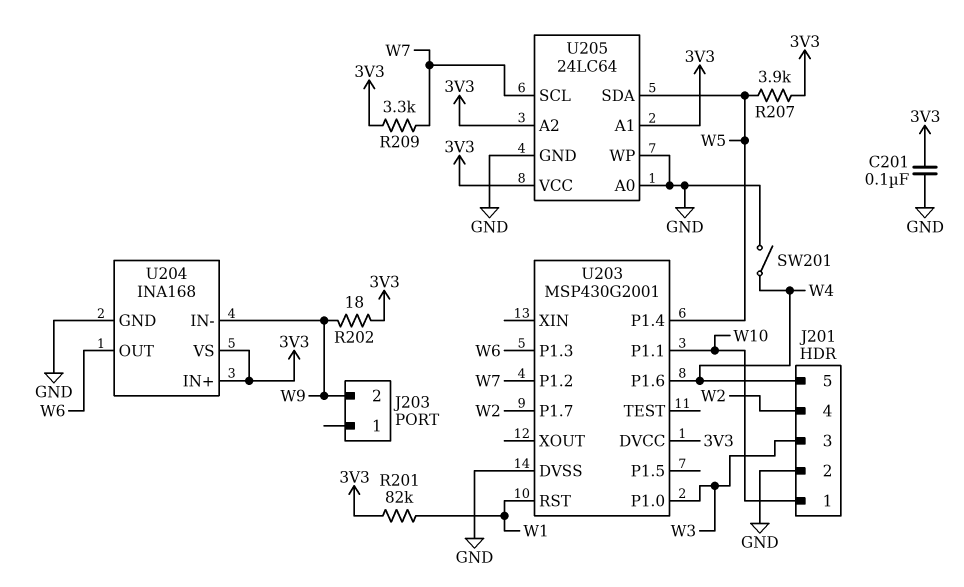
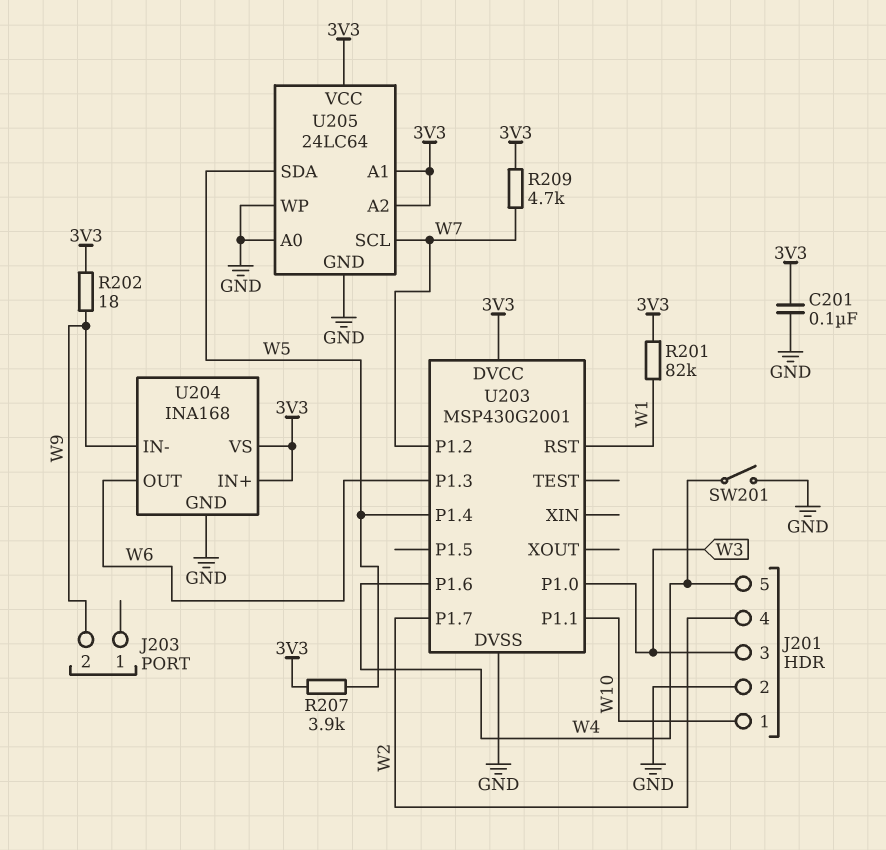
R209: 3.3k (3V3, W7) -> 4.7k (3V3, W7)

